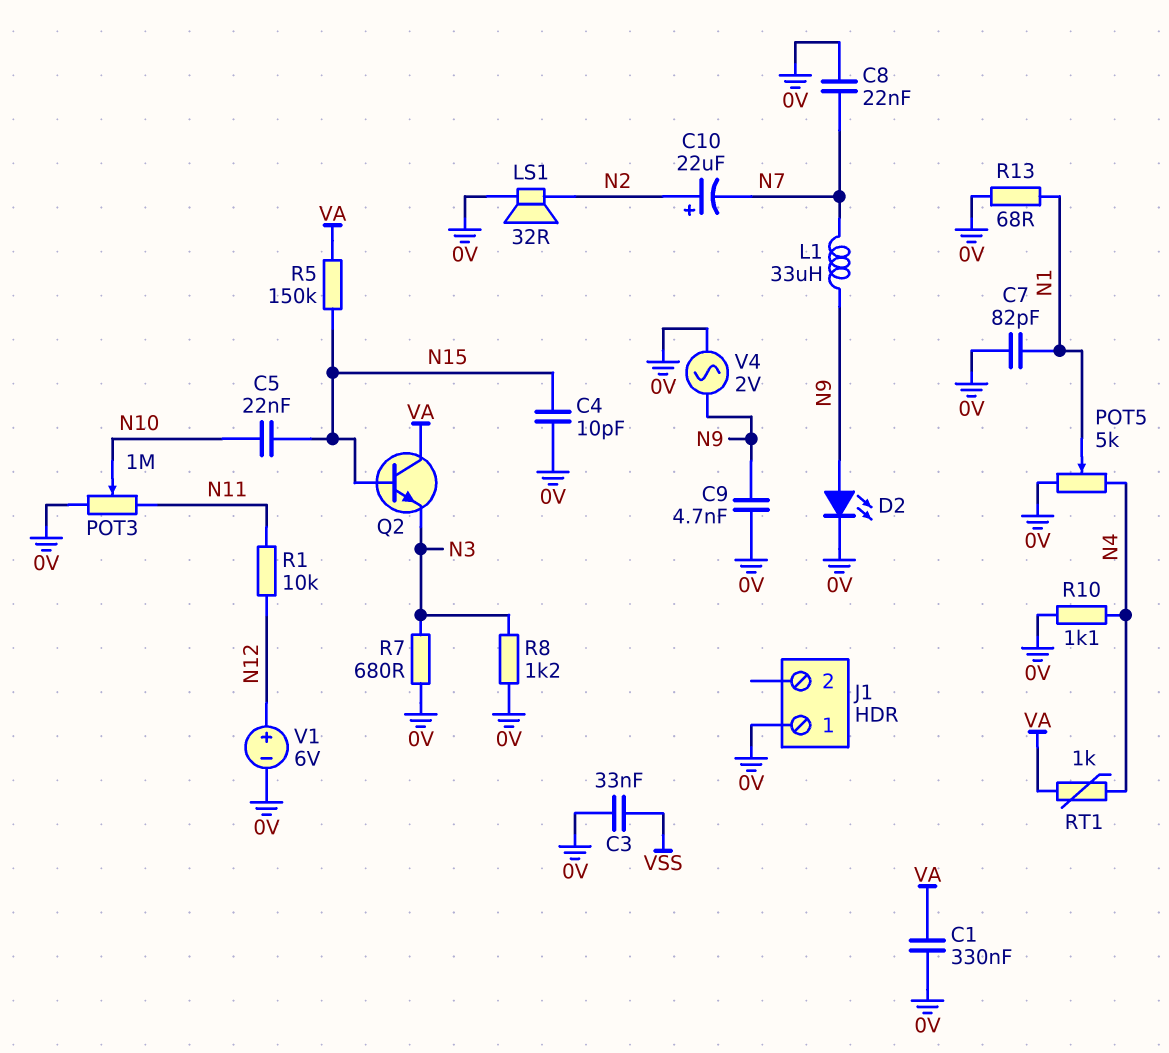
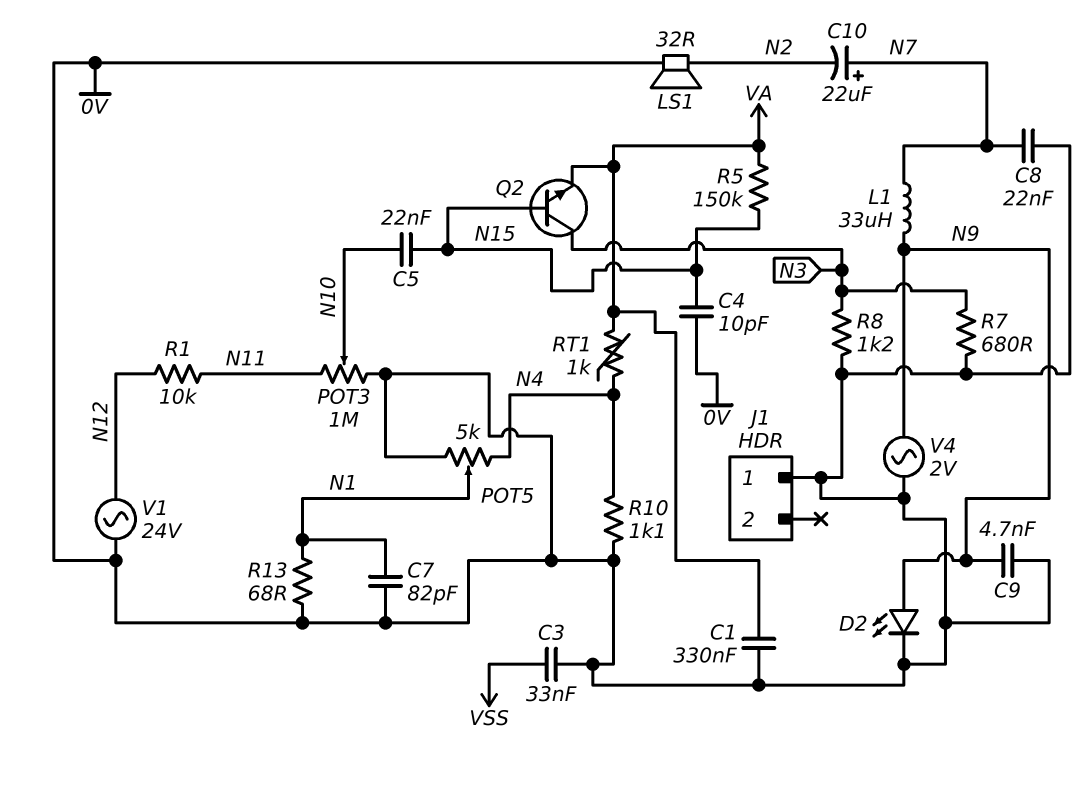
C10: 22uF (plus N2, minus N7) -> 22uF (plus N7, minus N2)
Q2: NPN (B N15, C VA, E N3) -> NPN (B N15, C N3, E VA)
V1: 6V (plus N12, minus 0V) -> AC 24V (0V, N12)

